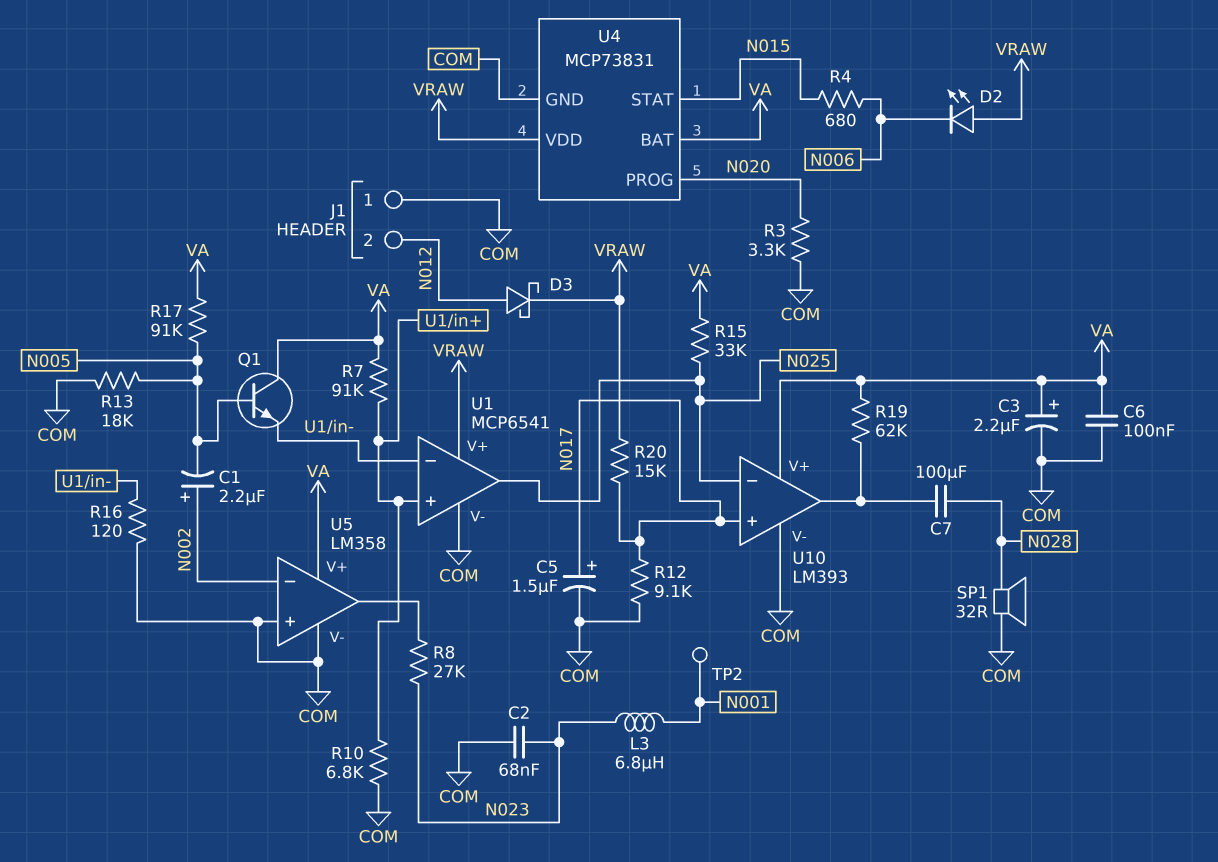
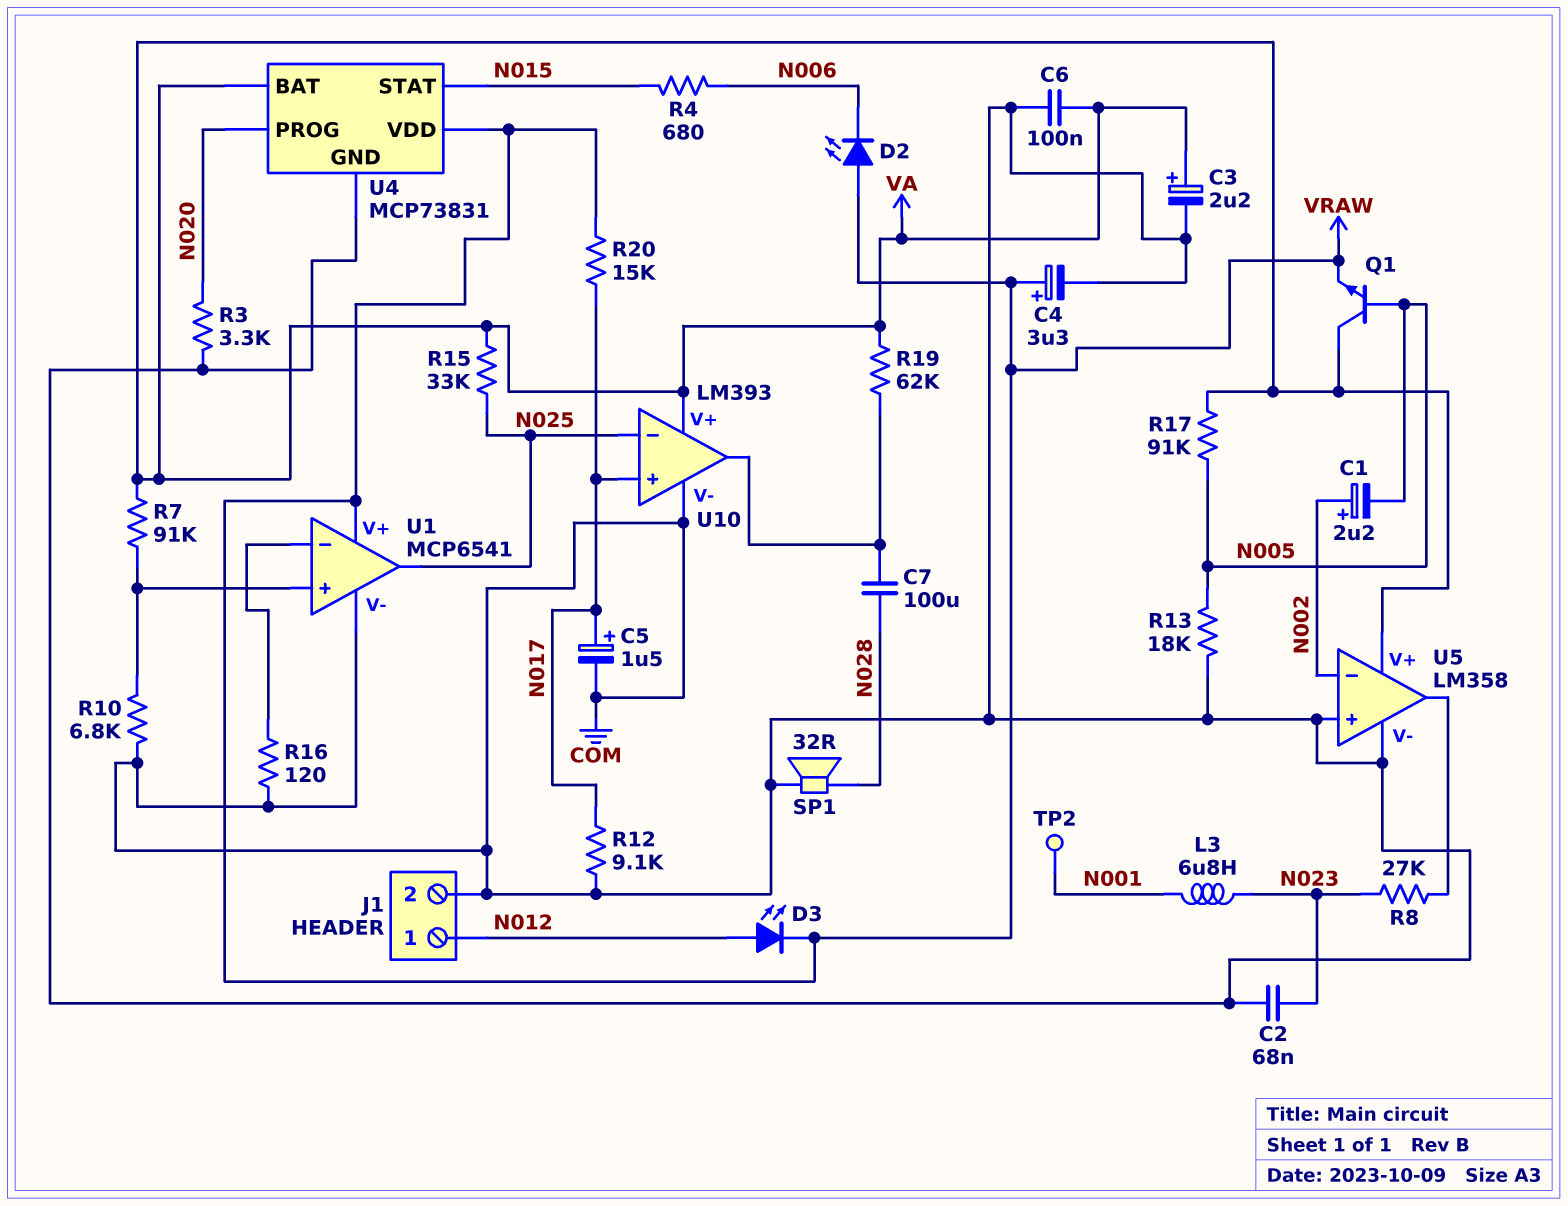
C4: none -> 3.3uF (plus VRAW, minus COM)
D3: schottky (A N012, K VRAW) -> LED (A N012, K VRAW)
J1 pin 1: COM -> N012
J1 pin 2: N012 -> COM
Q1: NPN (B N005, C VA, E U1/in-) -> NPN (B N005, C VA, E VRAW)

